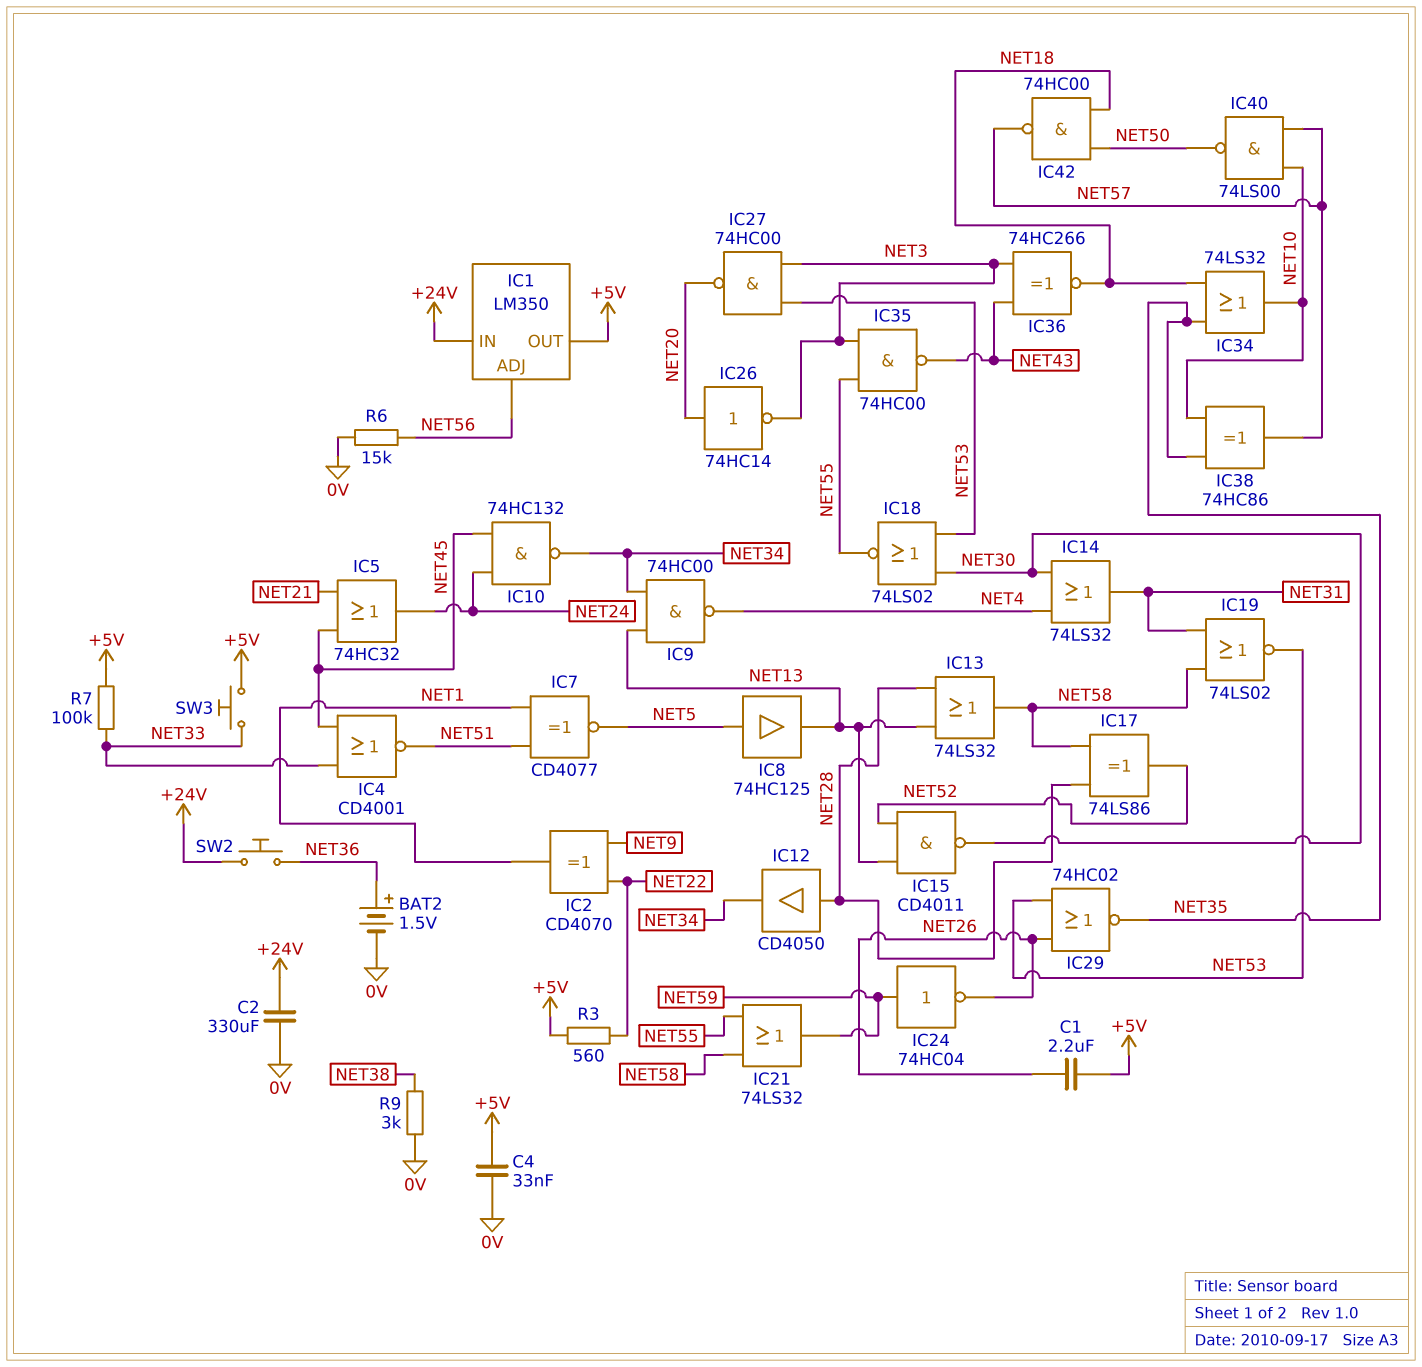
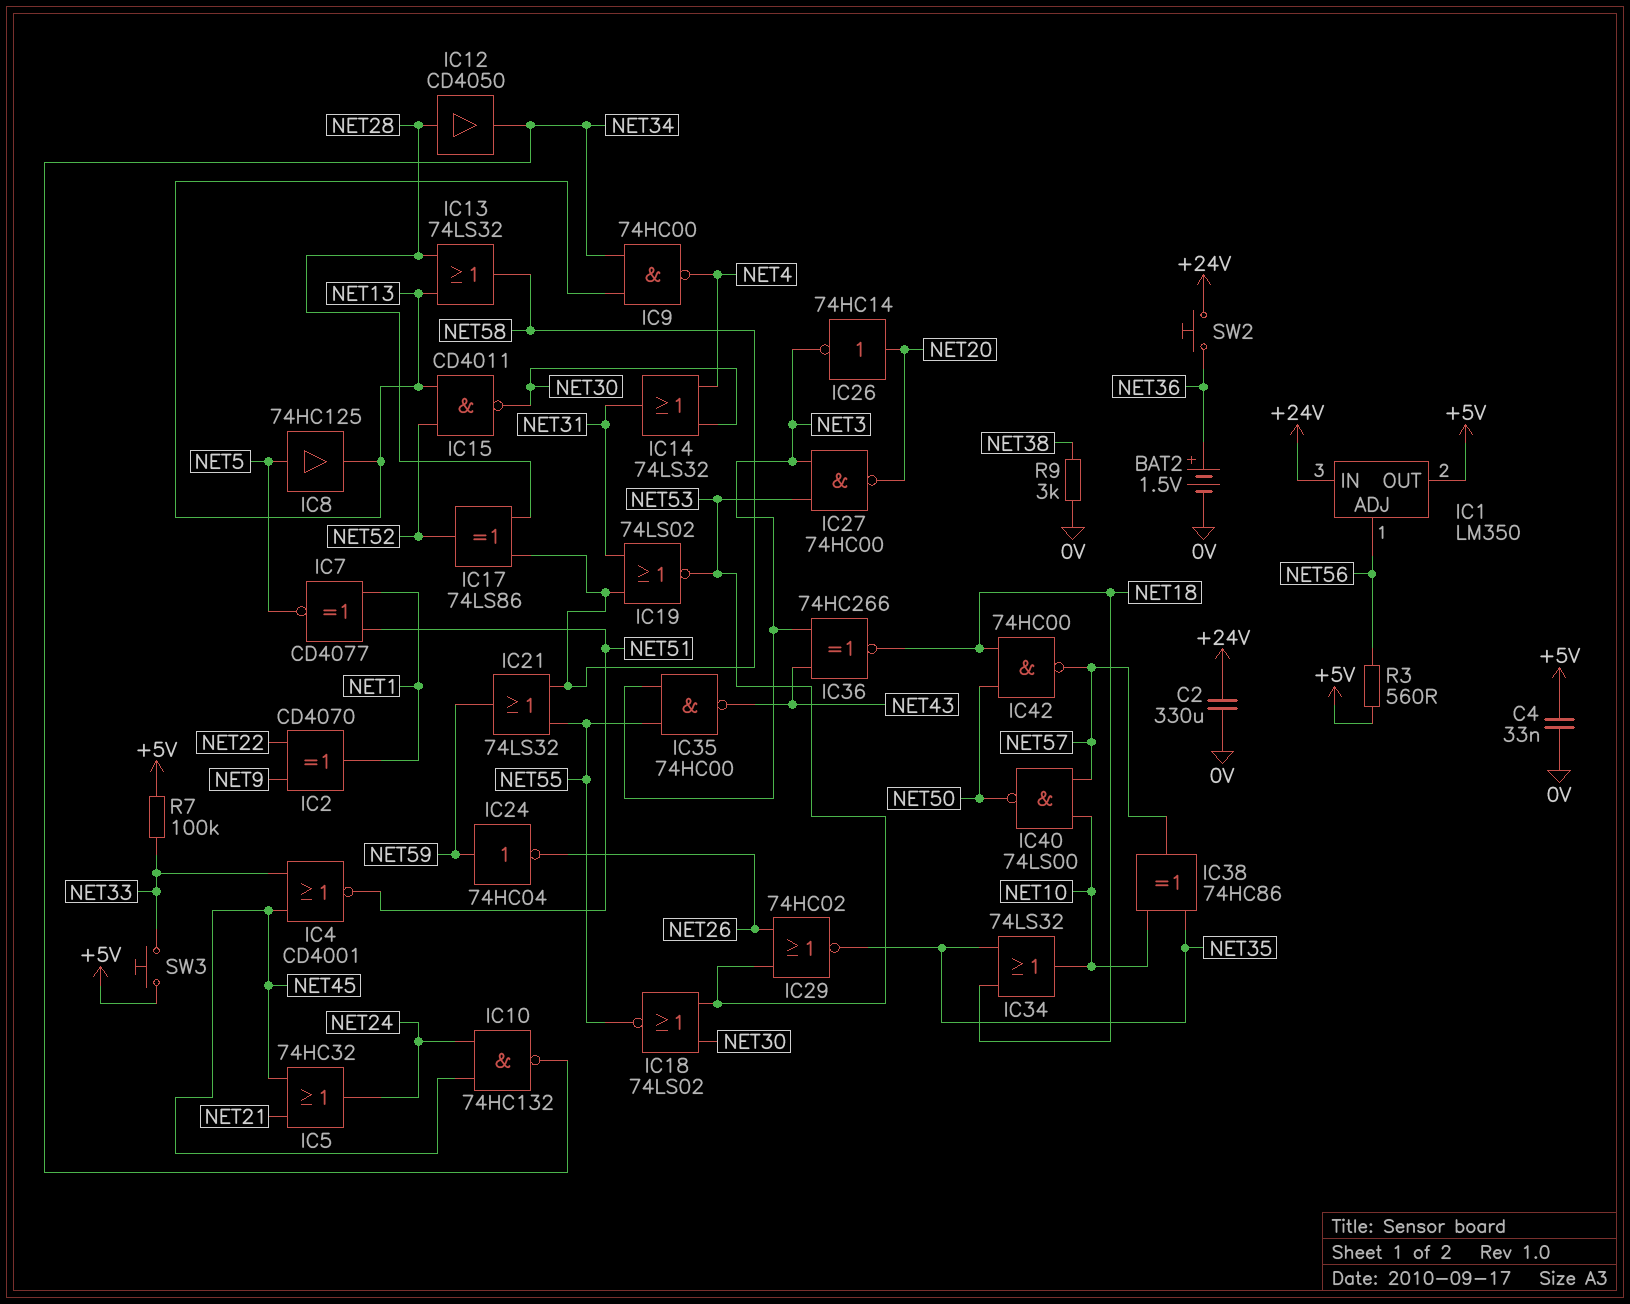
C1: 2.2uF (+5V, NET26) -> none
R3: 560 (+5V, NET22) -> 560 (+5V, NET56)
R6: 15k (0V, NET56) -> none

